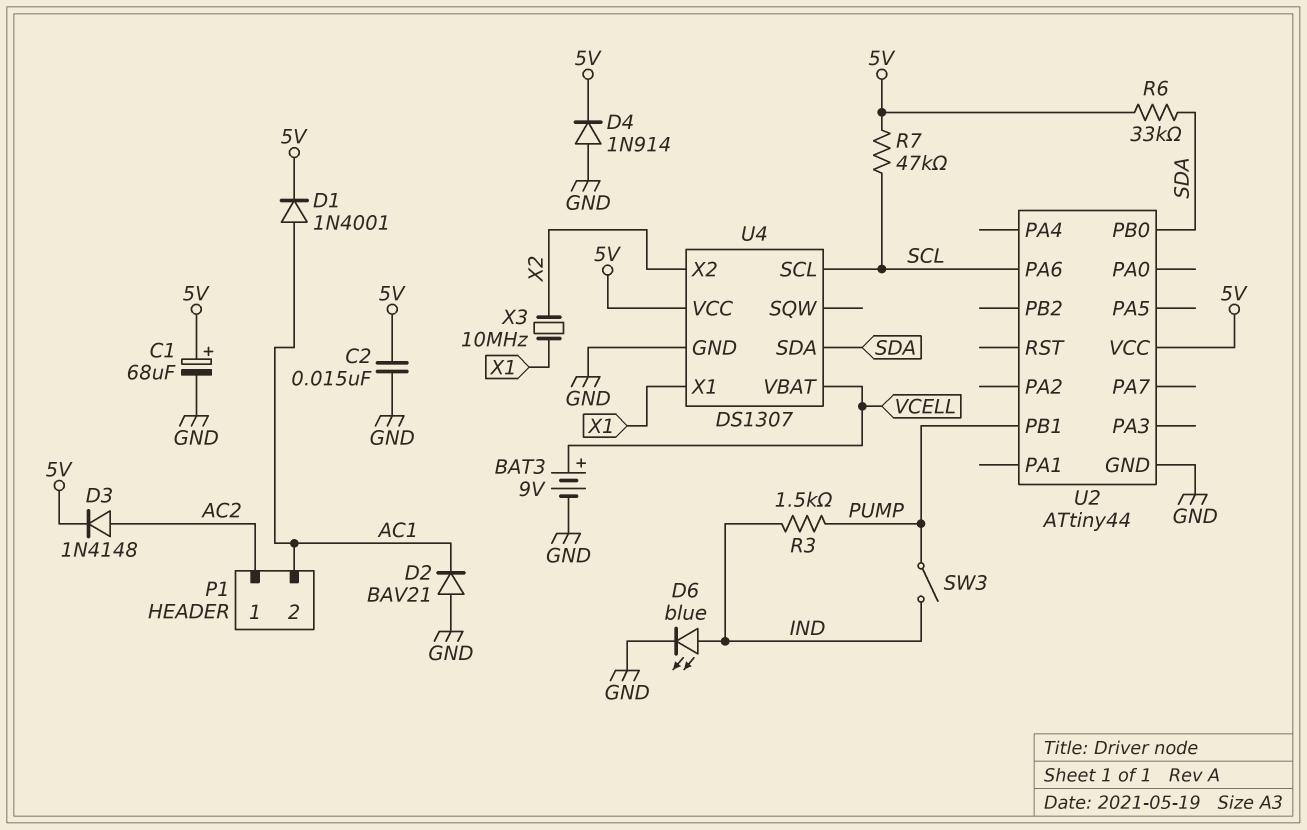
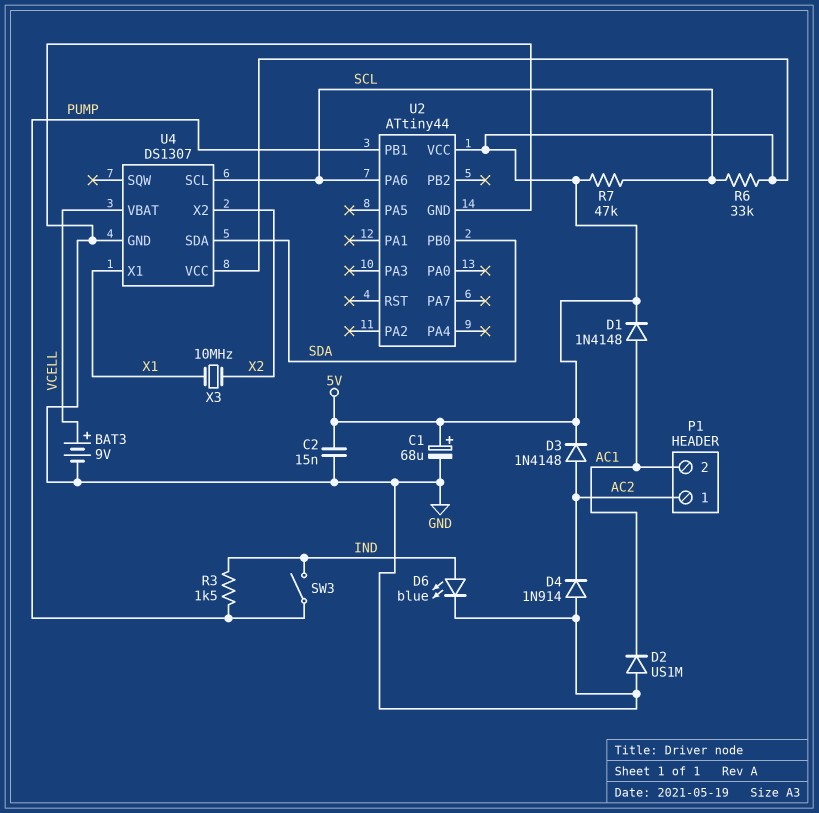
D1: diode 1N4001 (A AC1, K 5V) -> diode 1N4148 (A AC1, K 5V)
D2: diode BAV21 (A GND, K AC1) -> diode US1M (A GND, K AC1)
D4: diode 1N914 (A GND, K 5V) -> diode 1N914 (A GND, K AC2)
R6: 33k (5V, SDA) -> 33k (5V, SCL)

